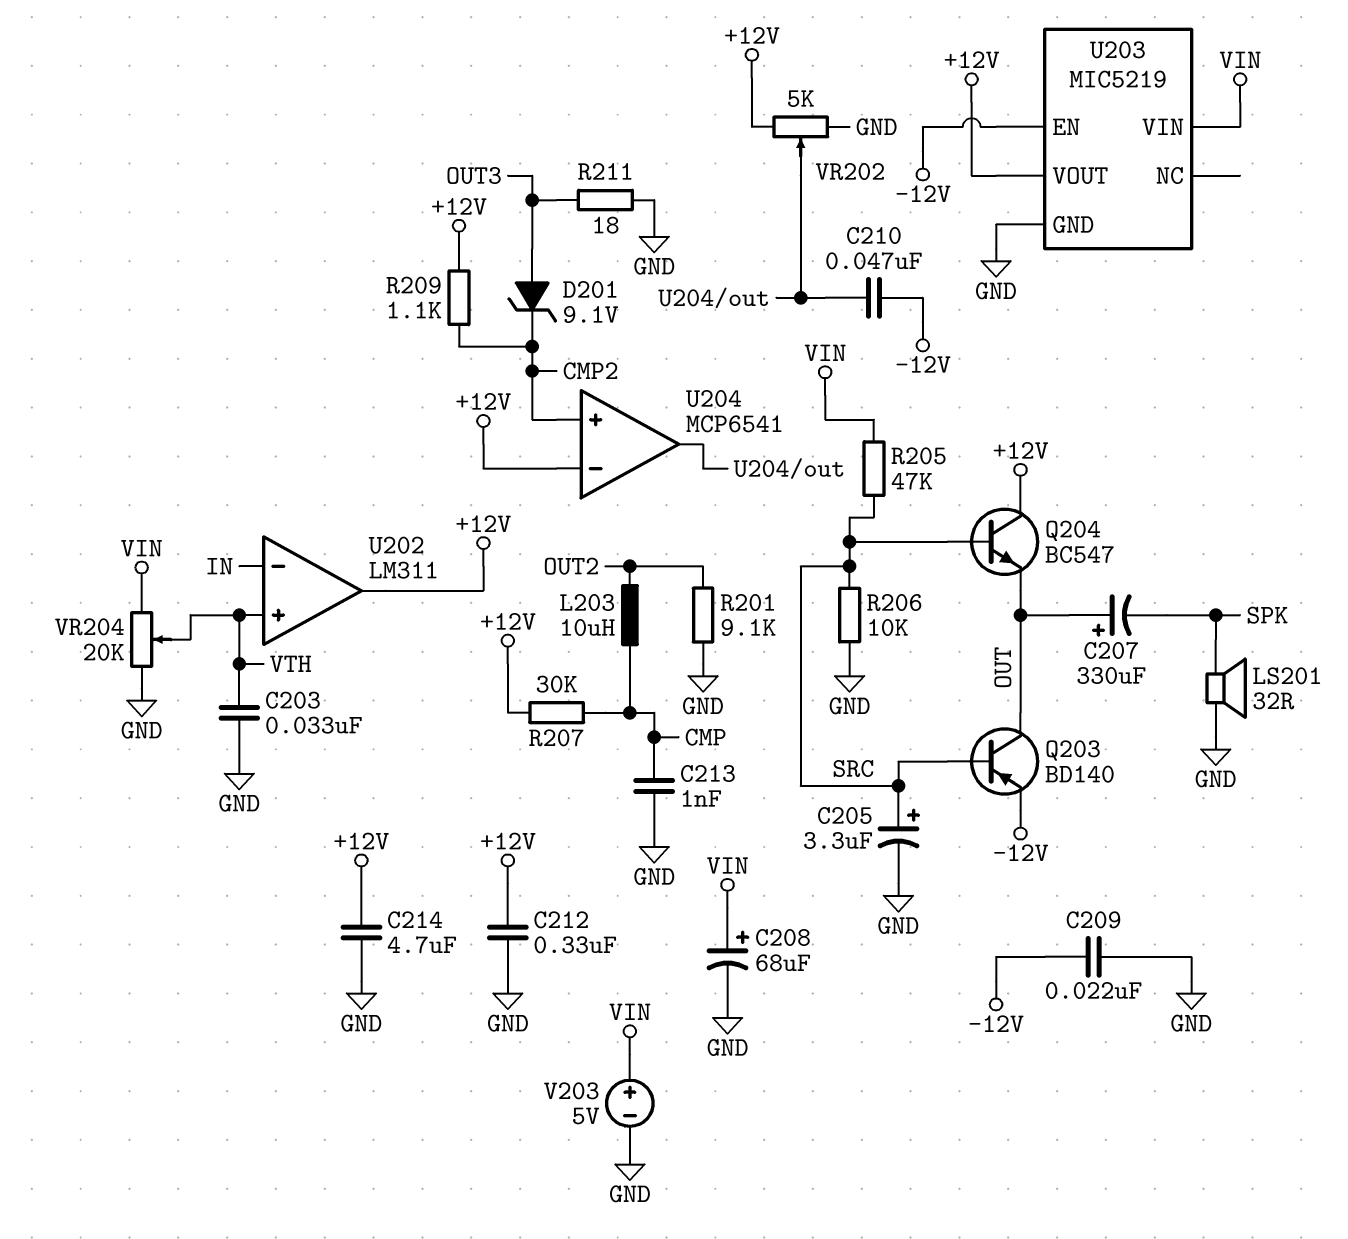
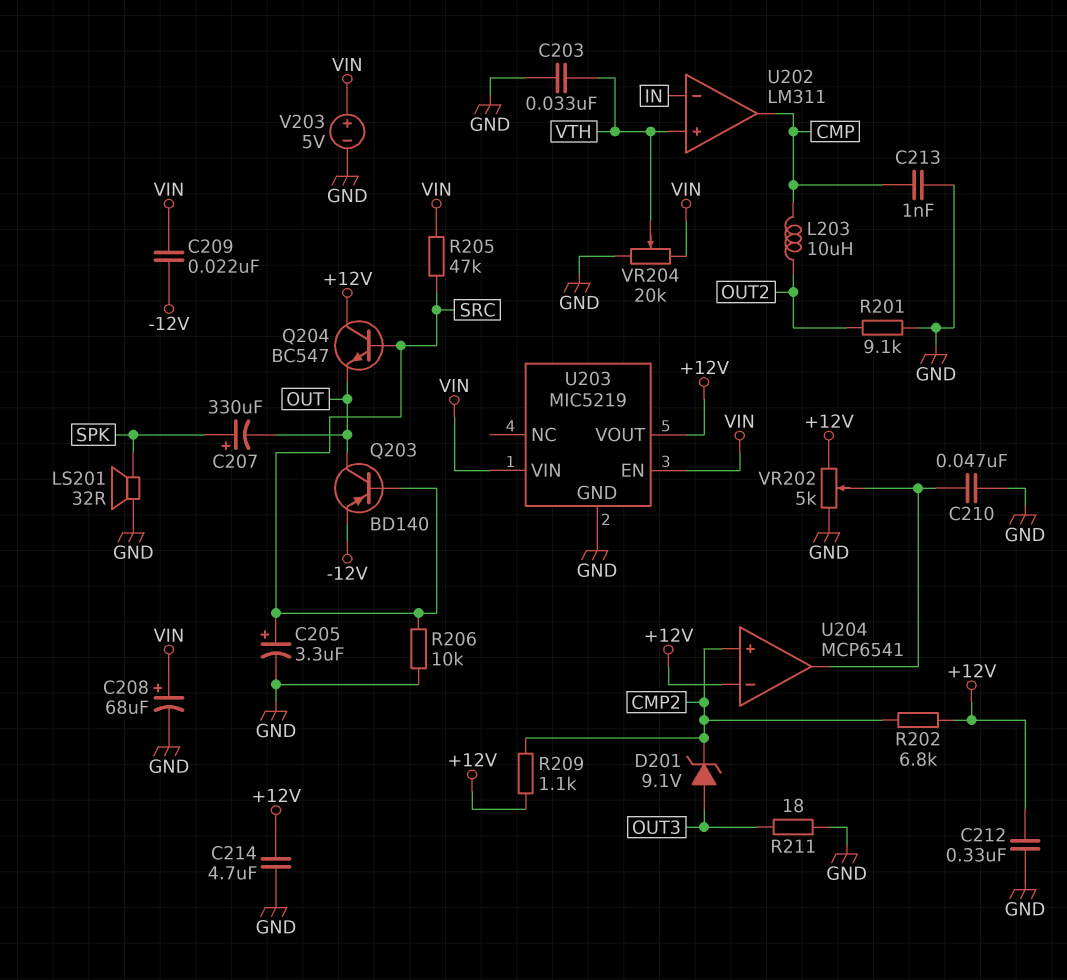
C207: 330uF (plus OUT, minus SPK) -> 330uF (plus SPK, minus OUT)
C209: 22nF (-12V, GND) -> 22nF (-12V, VIN)
C210: 47nF (-12V, U204/out) -> 47nF (GND, U204/out)
R202: none -> 6.8k (+12V, CMP2)
R207: 30k (+12V, CMP) -> none
U202 pin out: +12V -> CMP
U203 pin EN: -12V -> VIN

